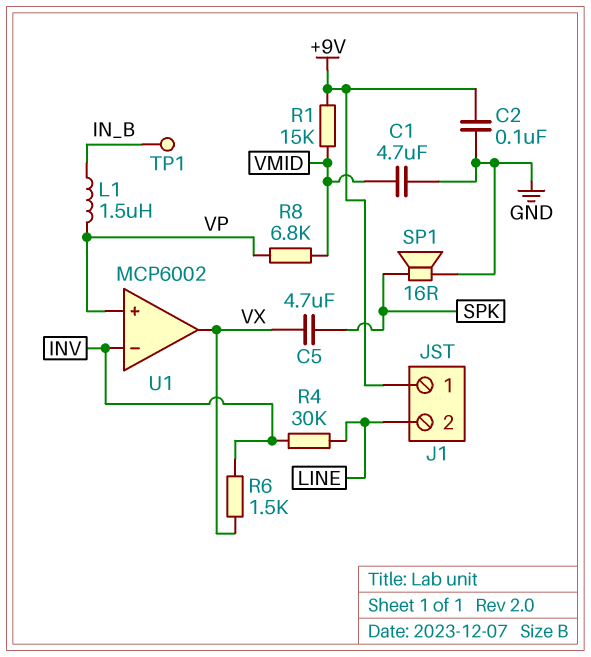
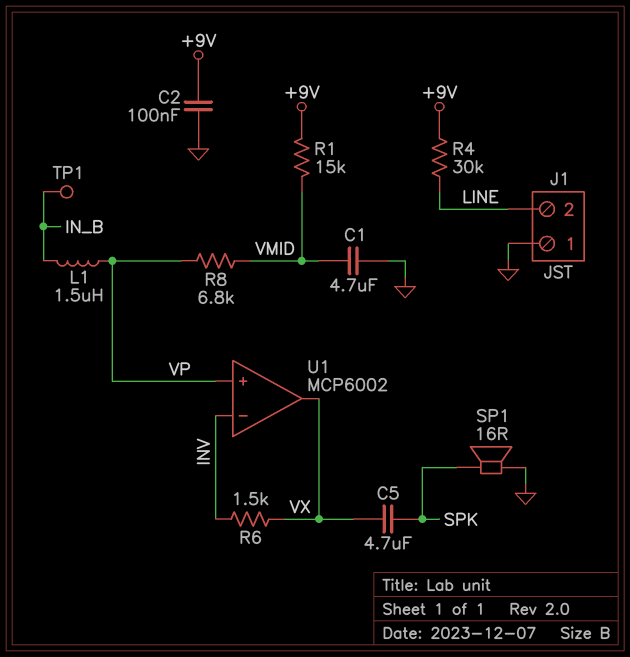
J1 pin 1: +9V -> GND
R4: 30k (INV, LINE) -> 30k (+9V, LINE)

